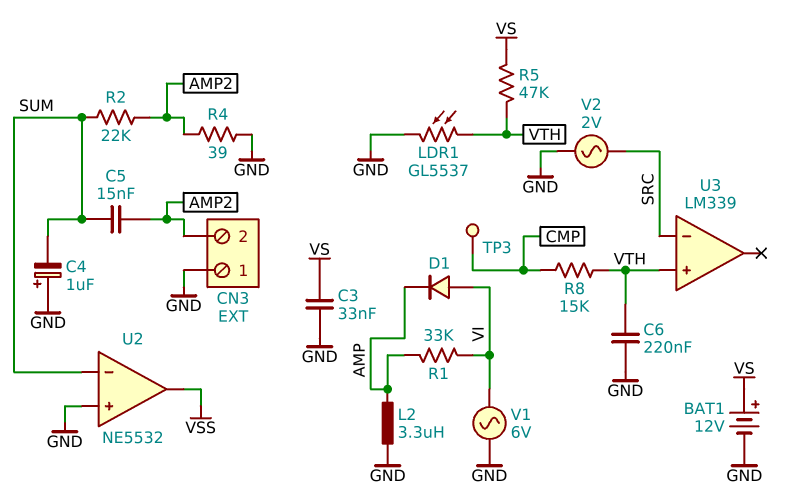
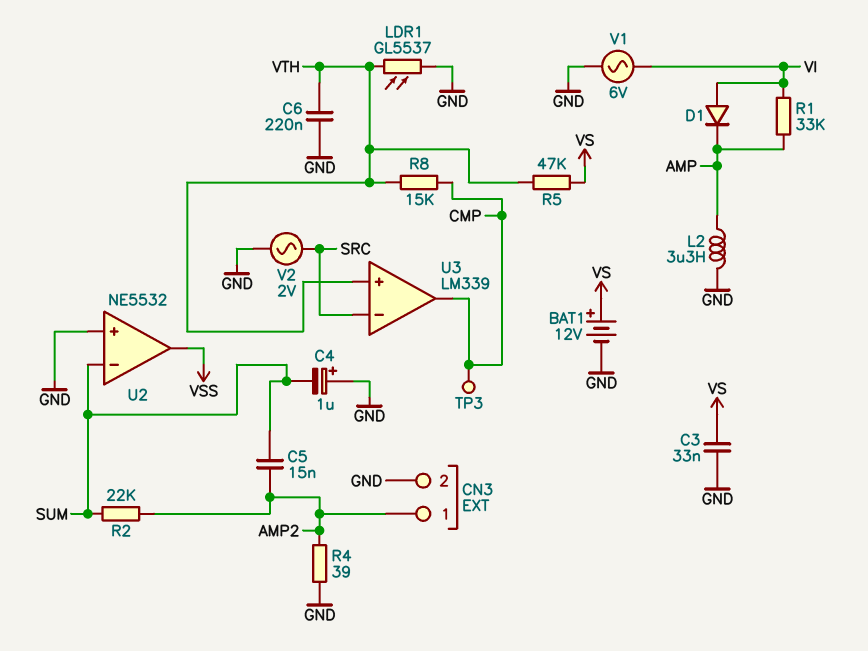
CN3 pin 1: GND -> AMP2
CN3 pin 2: AMP2 -> GND
U3 pin out: none -> CMP

